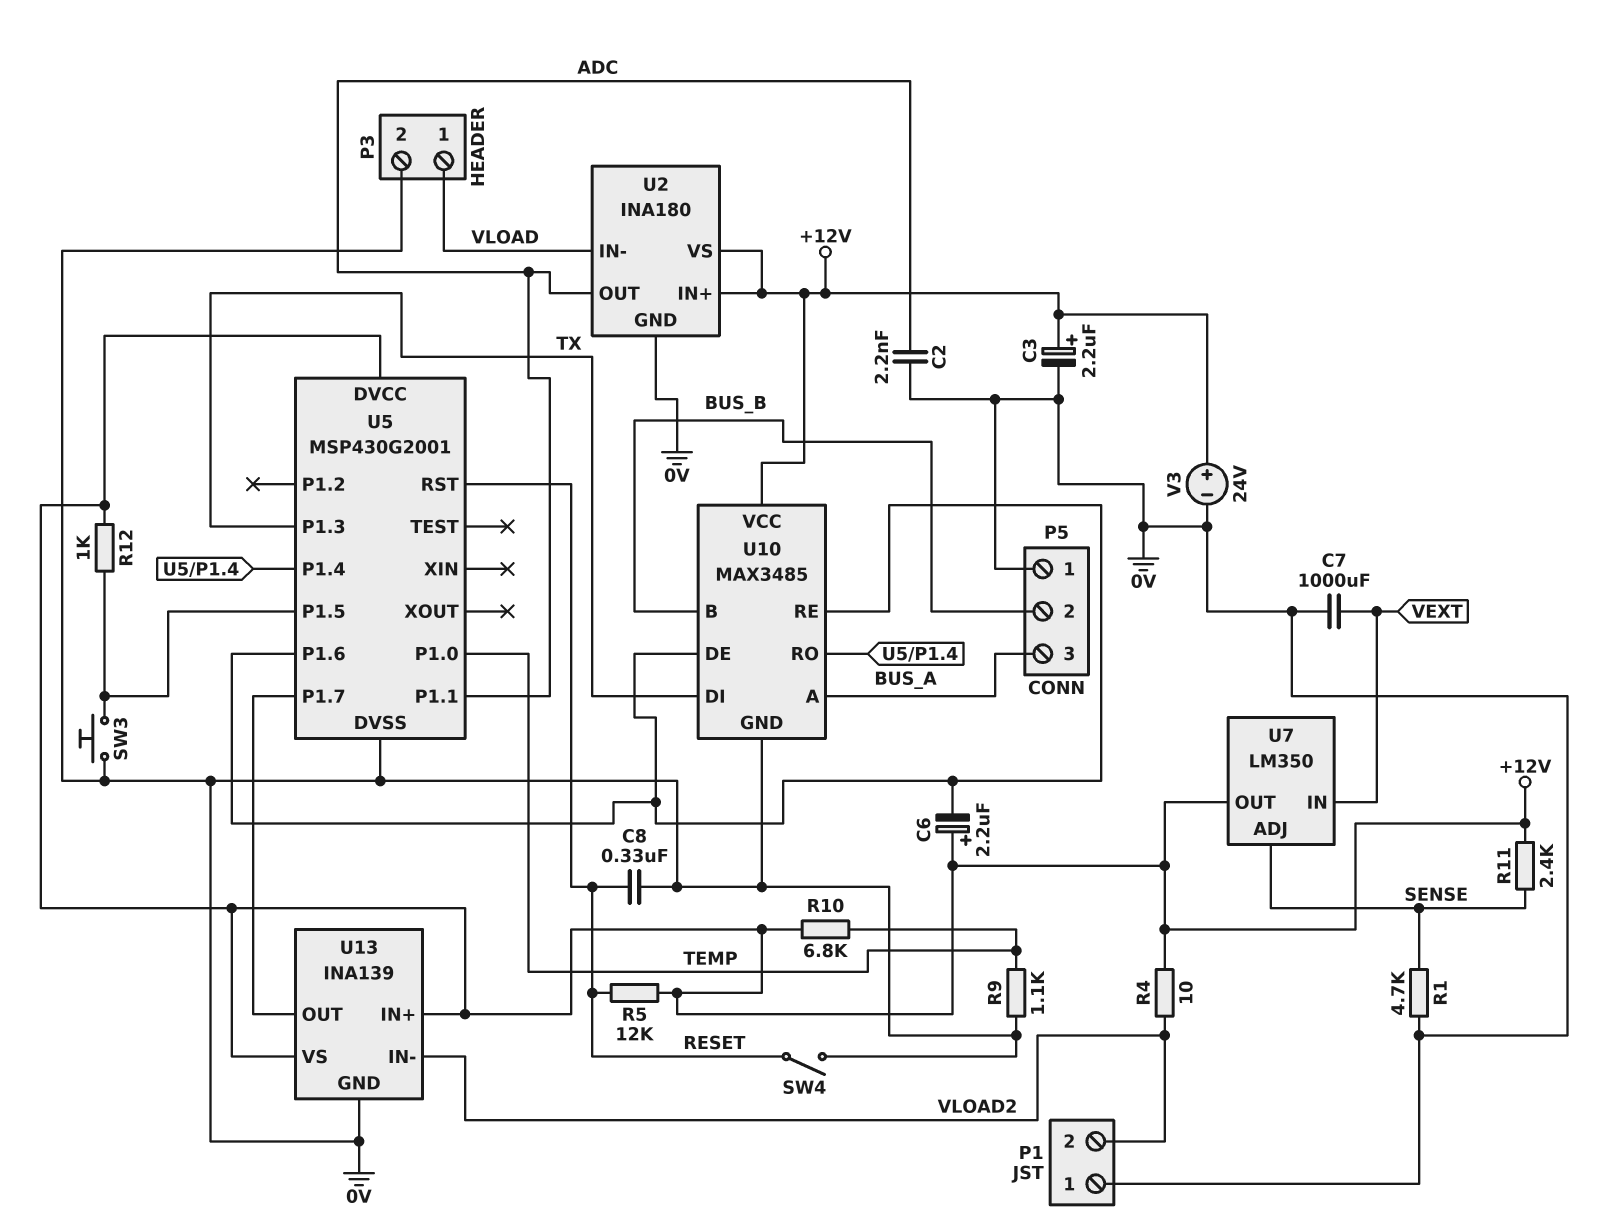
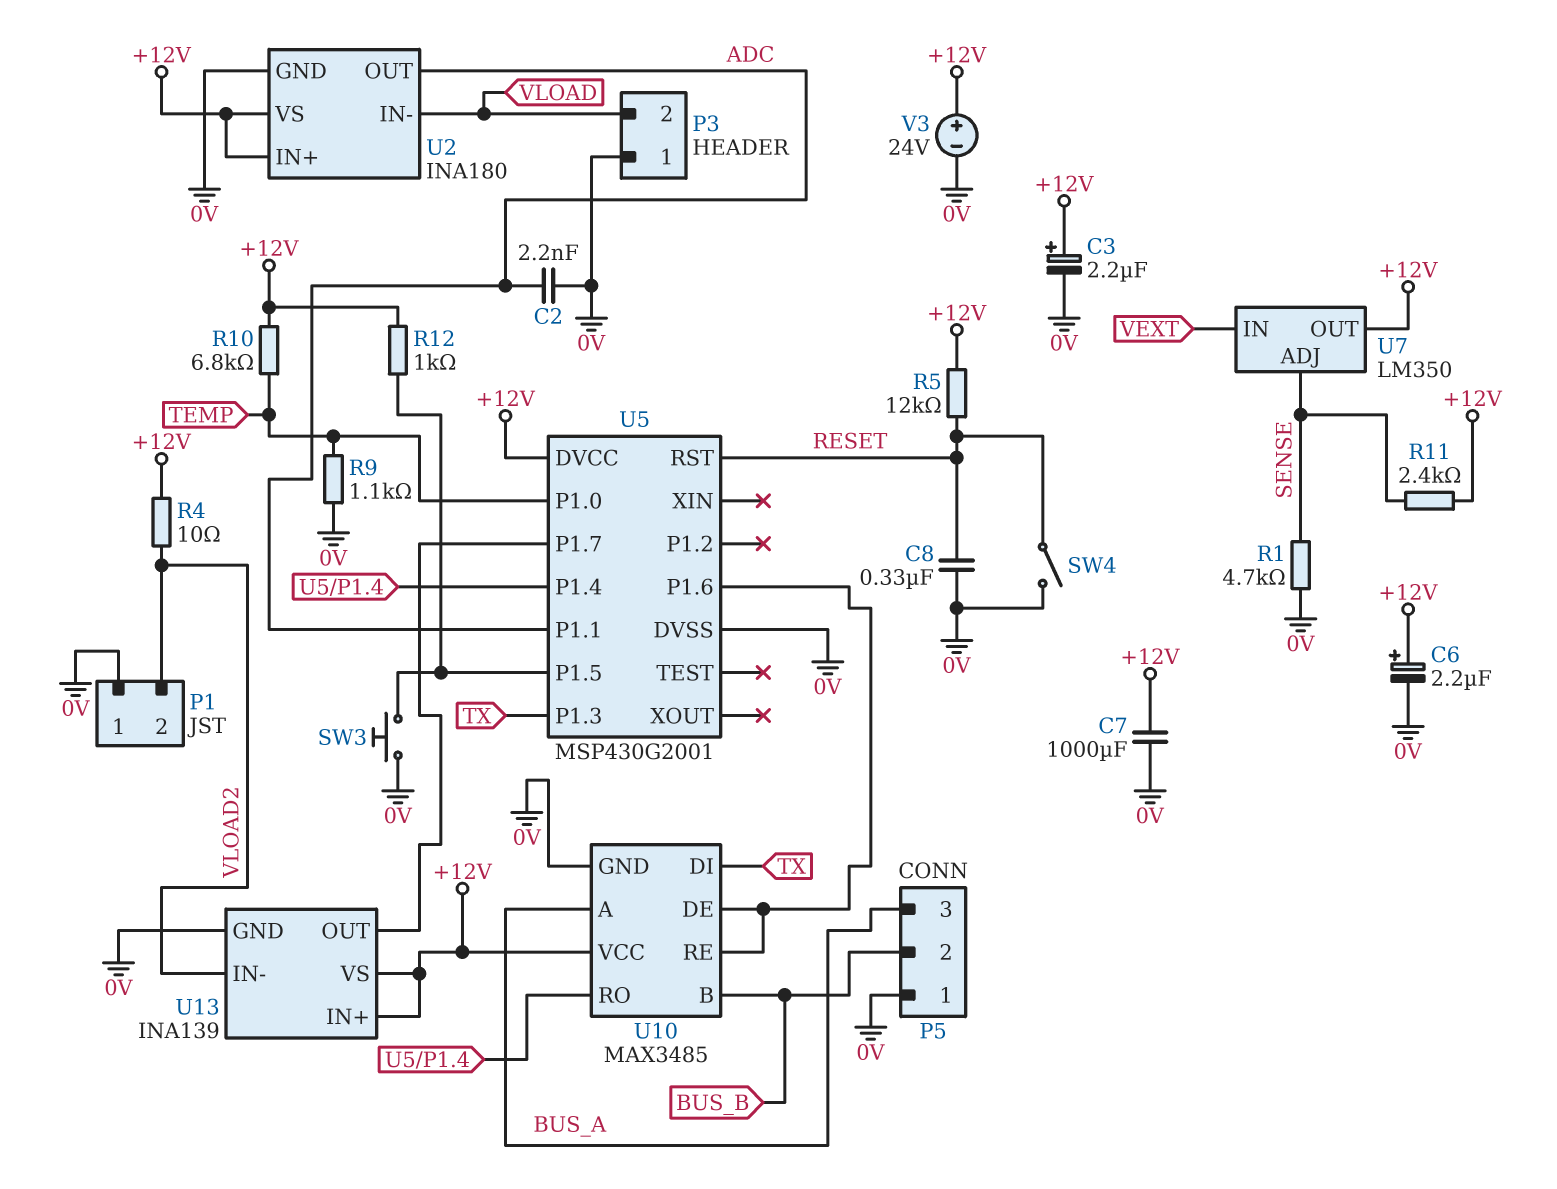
C6: 2.2uF (plus +12V, minus U5/P1.6) -> 2.2uF (plus +12V, minus 0V)
C7: 1000uF (0V, VEXT) -> 1000uF (+12V, 0V)
P3 pin 1: VLOAD -> 0V
P3 pin 2: 0V -> VLOAD

